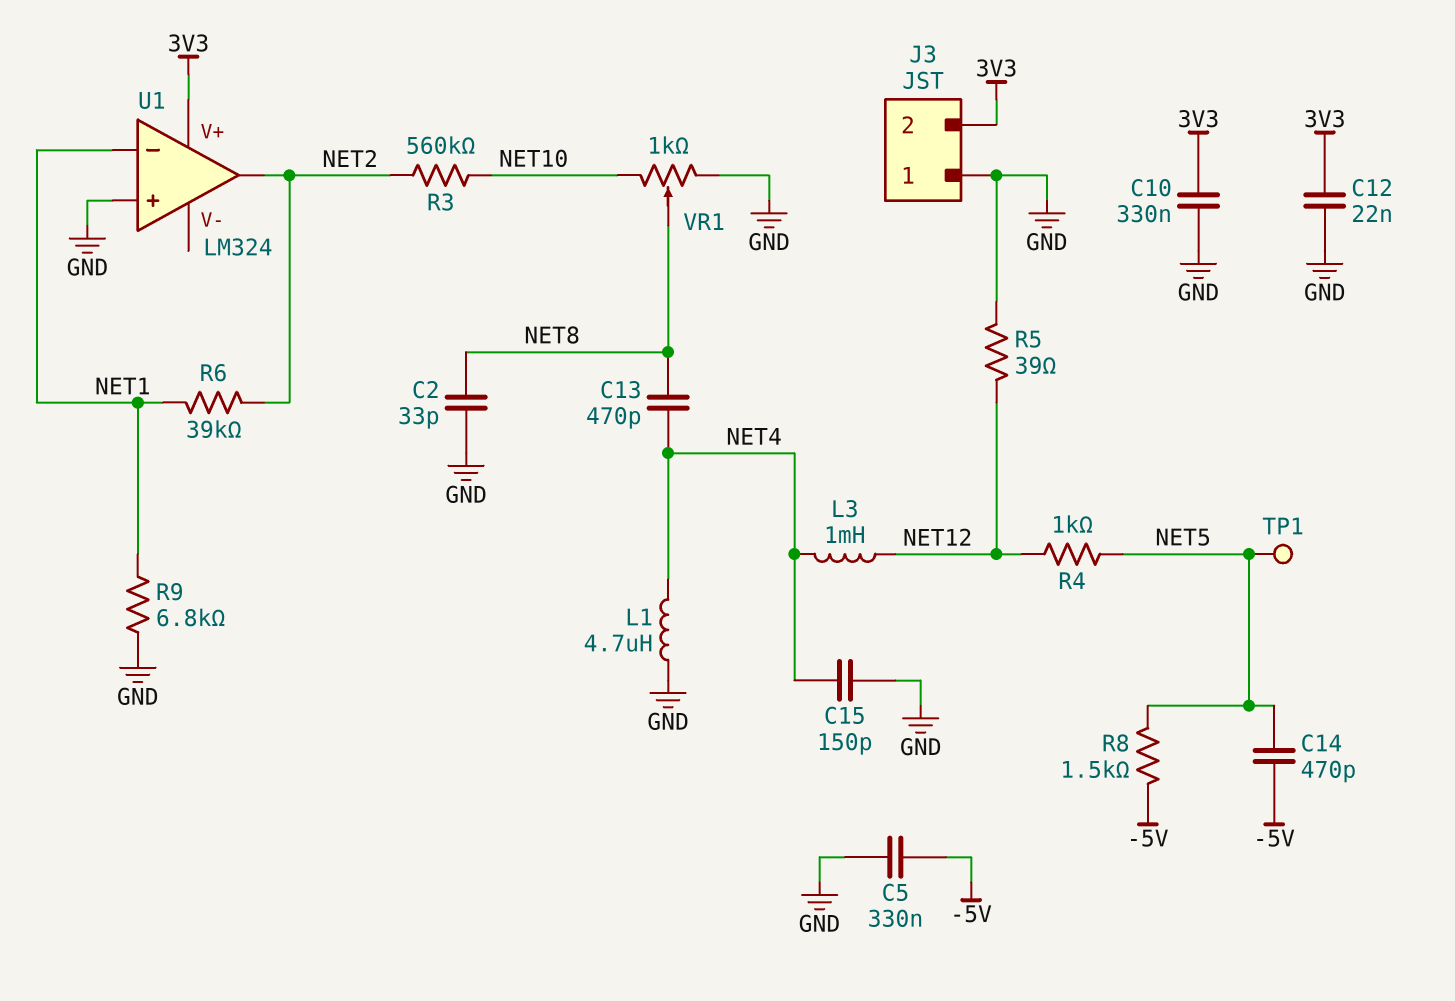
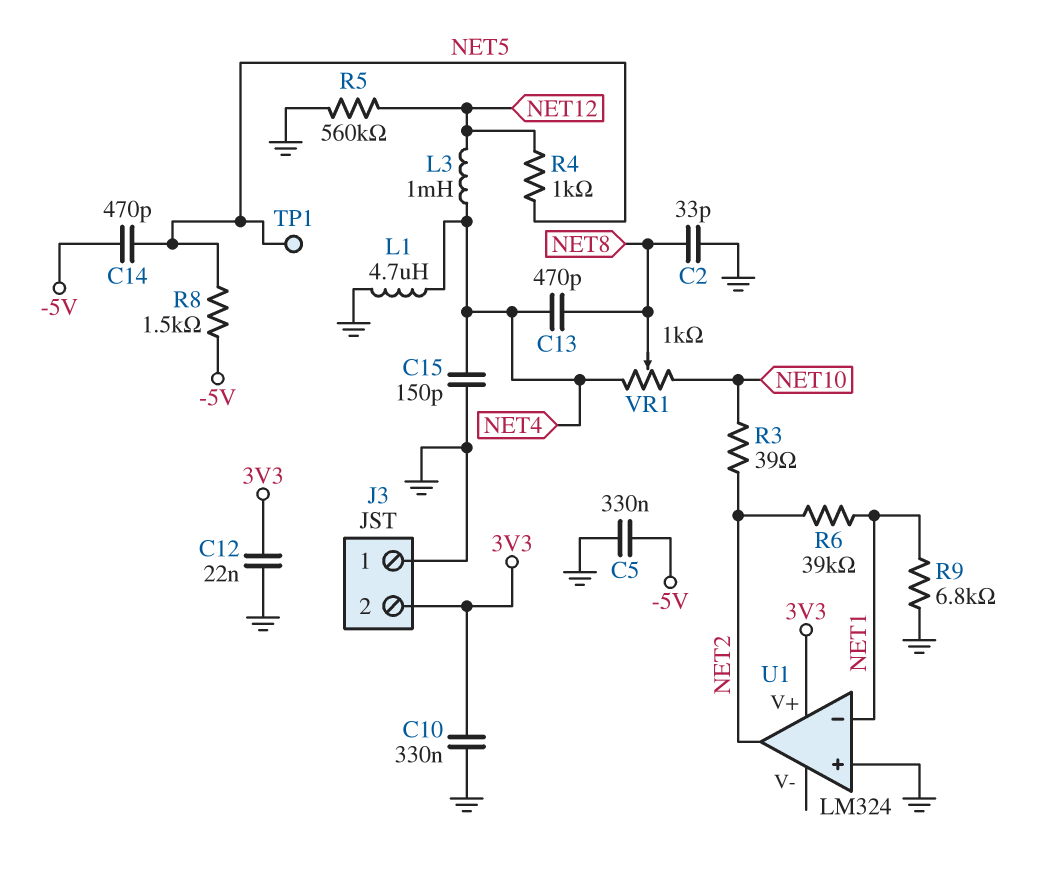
R3: 560k (NET2, NET10) -> 39 (NET2, NET10)
R5: 39 (GND, NET12) -> 560k (GND, NET12)
VR1: 1k (GND, NET10, wiper NET8) -> 1k (NET4, NET10, wiper NET8)

